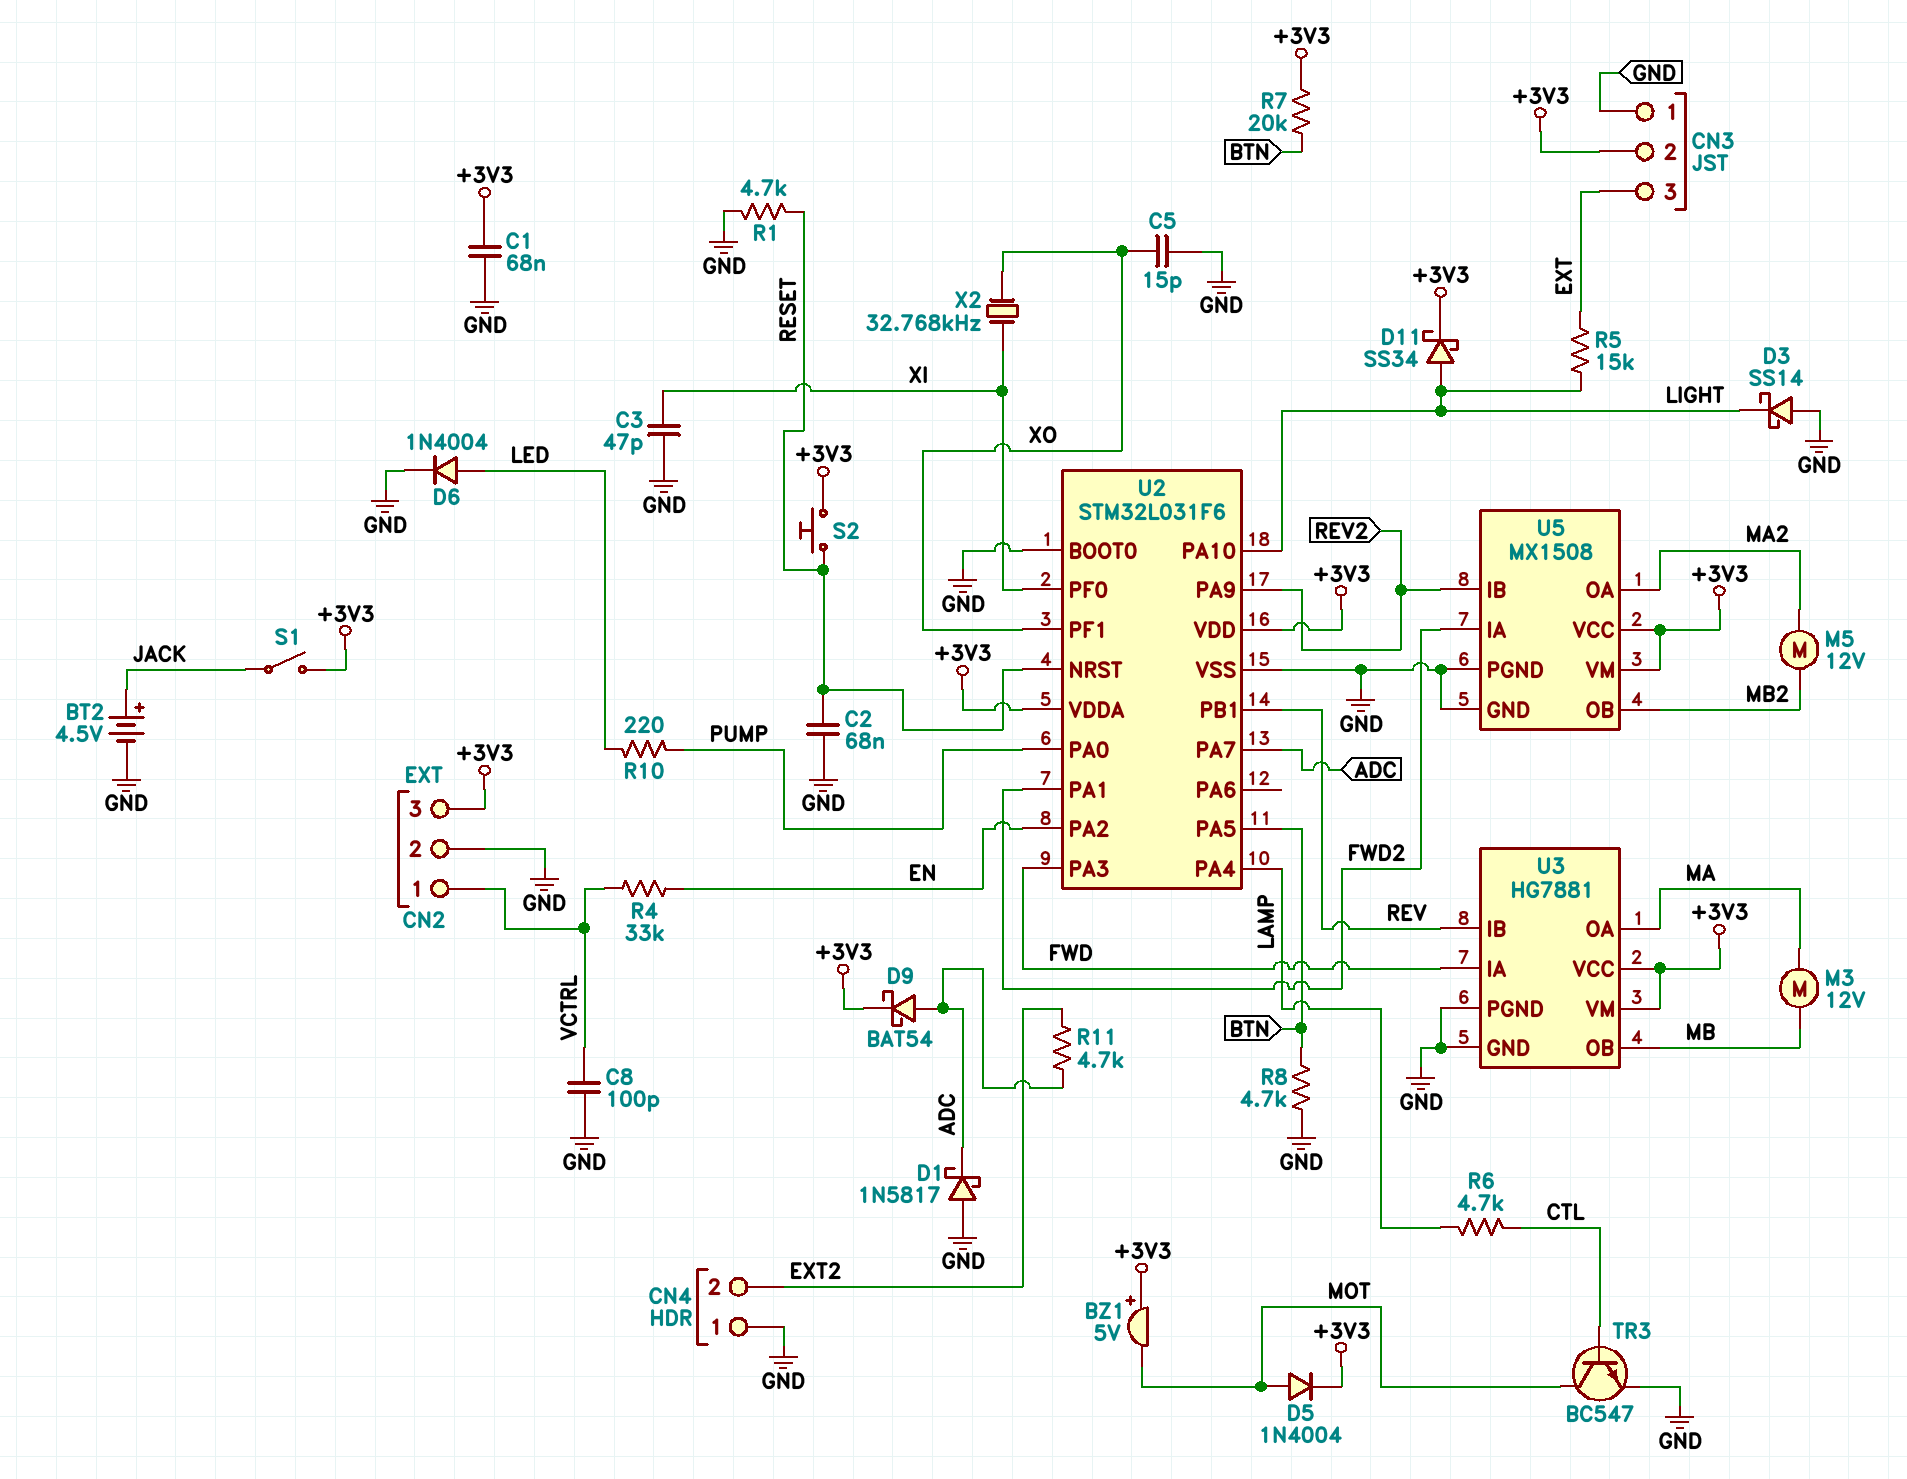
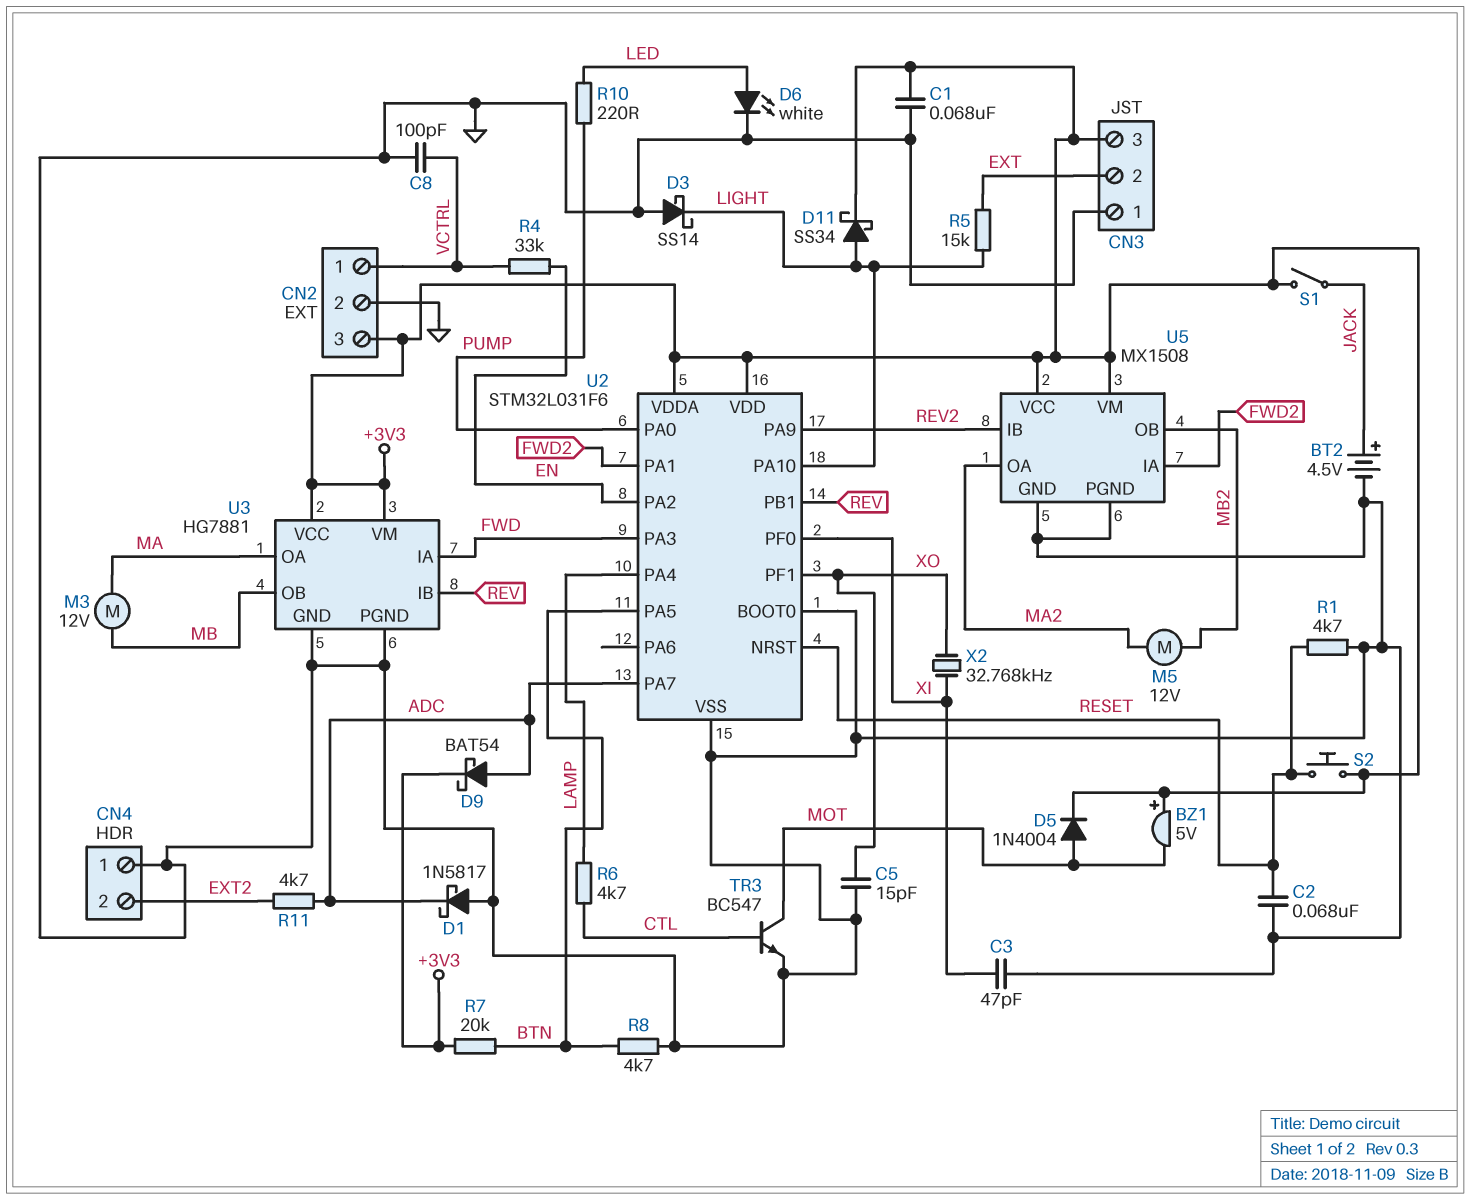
CN3 pin 2: +3V3 -> EXT
CN3 pin 3: EXT -> +3V3
D6: diode 1N4004 (A LED, K GND) -> LED white (A LED, K GND)

